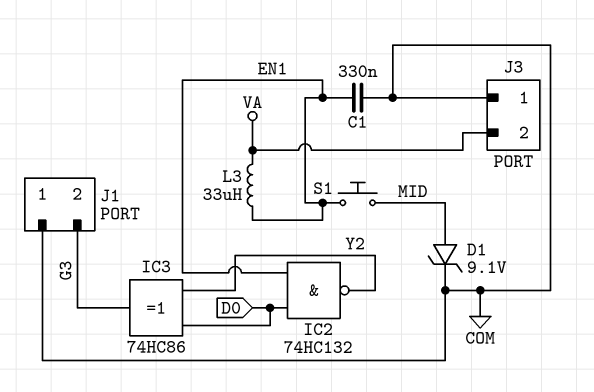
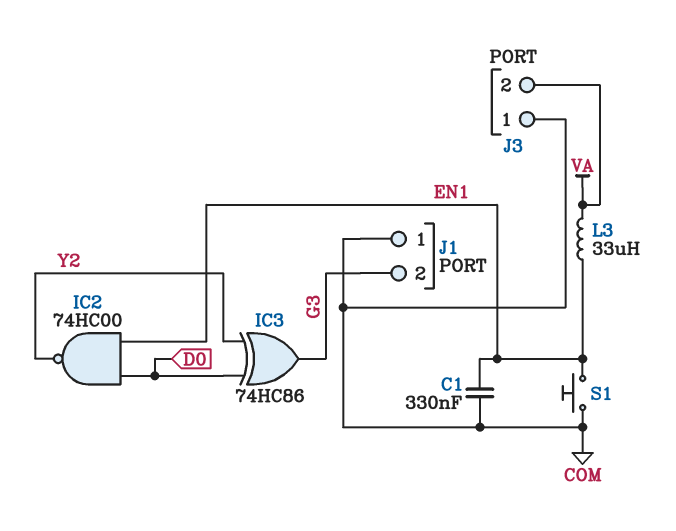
D1: zener 9.1V (A MID, K COM) -> none
IC2: NAND 74HC132 (in D0, in EN1, out Y2) -> NAND 74HC00 (in D0, in EN1, out Y2)
S1: button (EN1, MID) -> button (COM, EN1)

